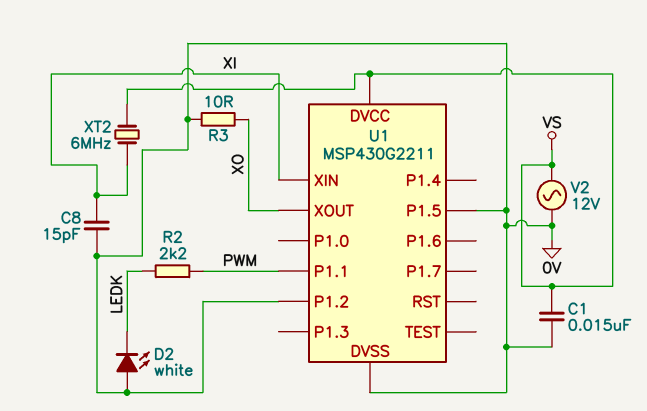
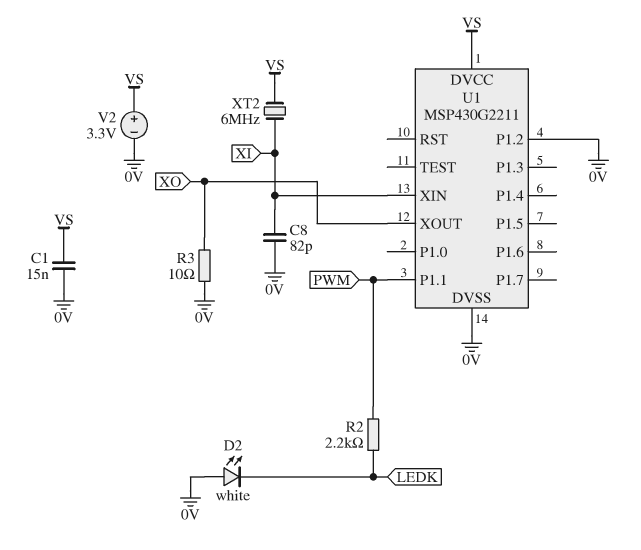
C8: 15pF (0V, XI) -> 82pF (0V, XI)
U1 pin P1.5: 0V -> none
V2: AC 12V (0V, VS) -> 3.3V (plus VS, minus 0V)

